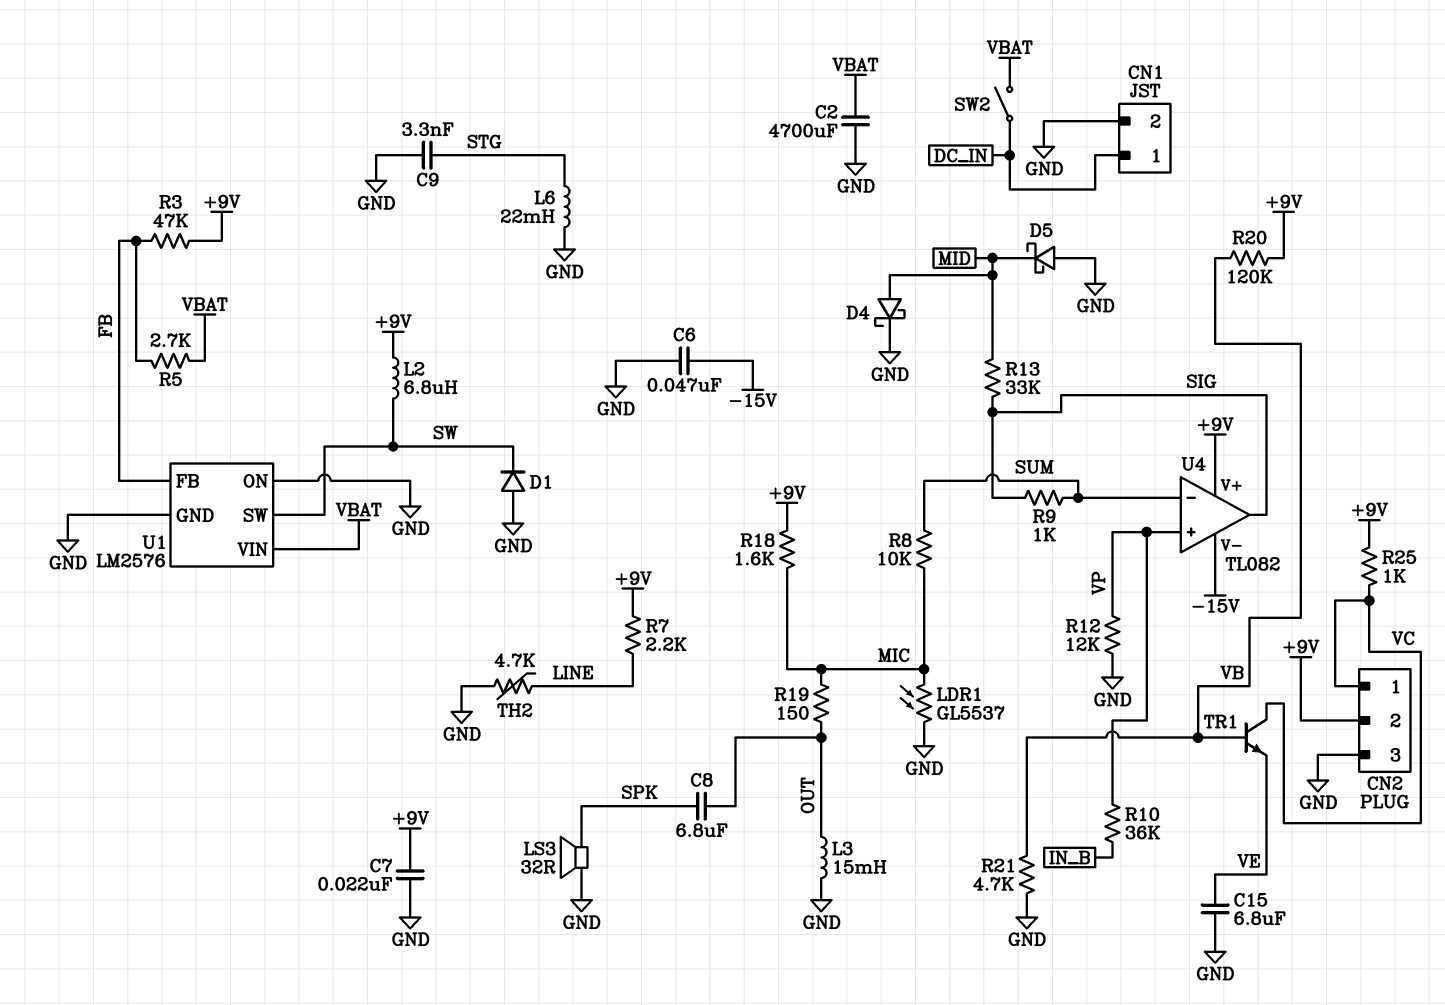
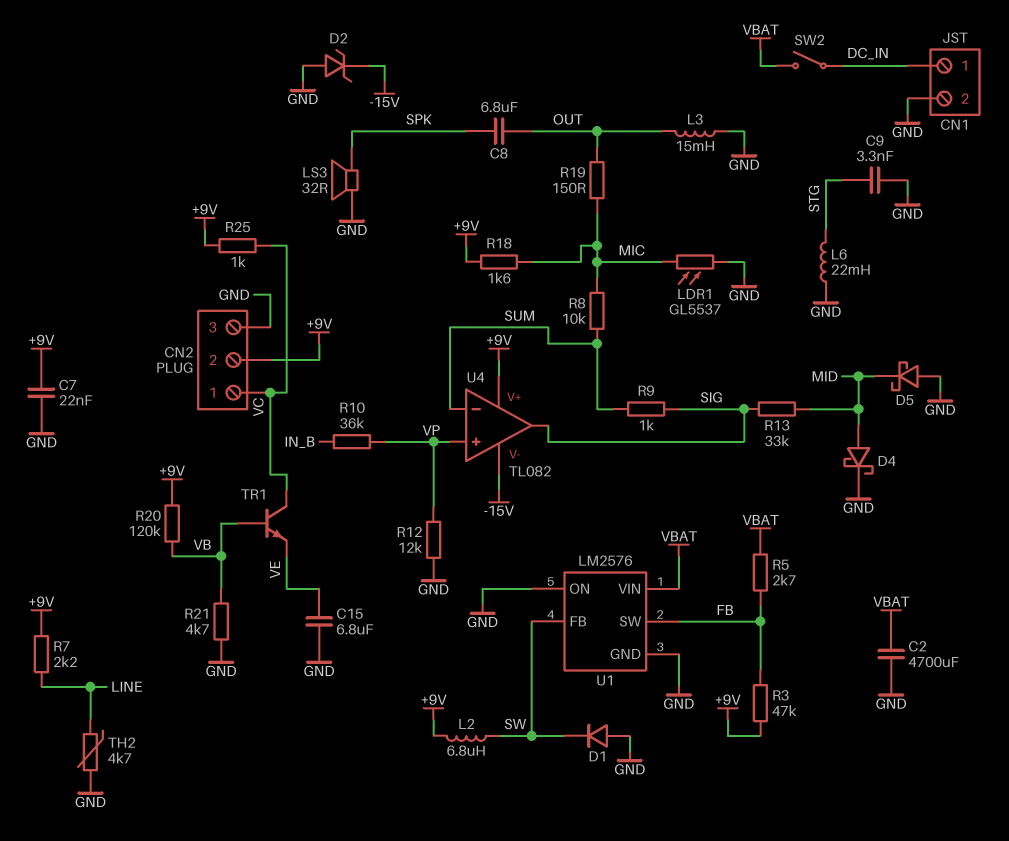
C6: 47nF (-15V, GND) -> none
D2: none -> zener (A GND, K -15V)
U1 pin FB: FB -> SW
U1 pin SW: SW -> FB

